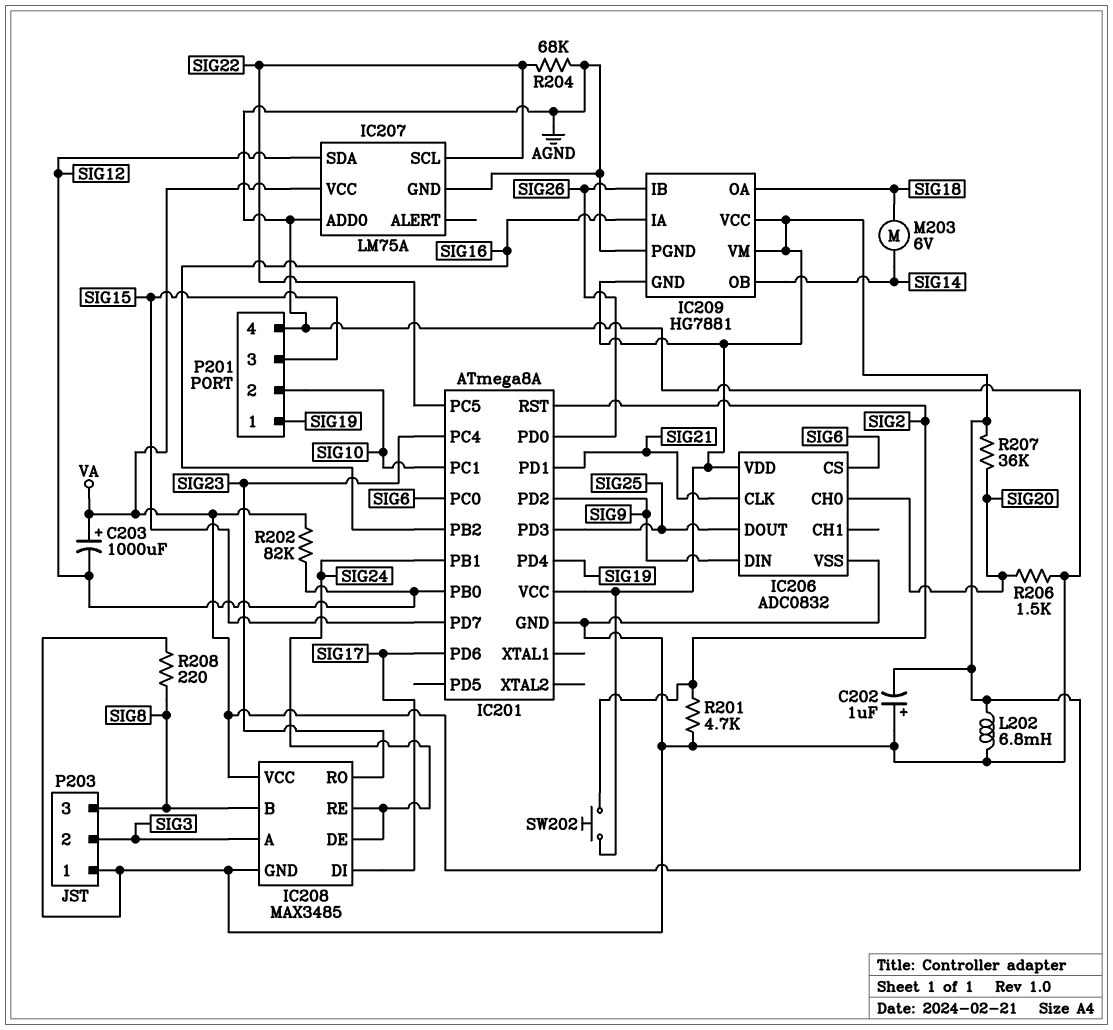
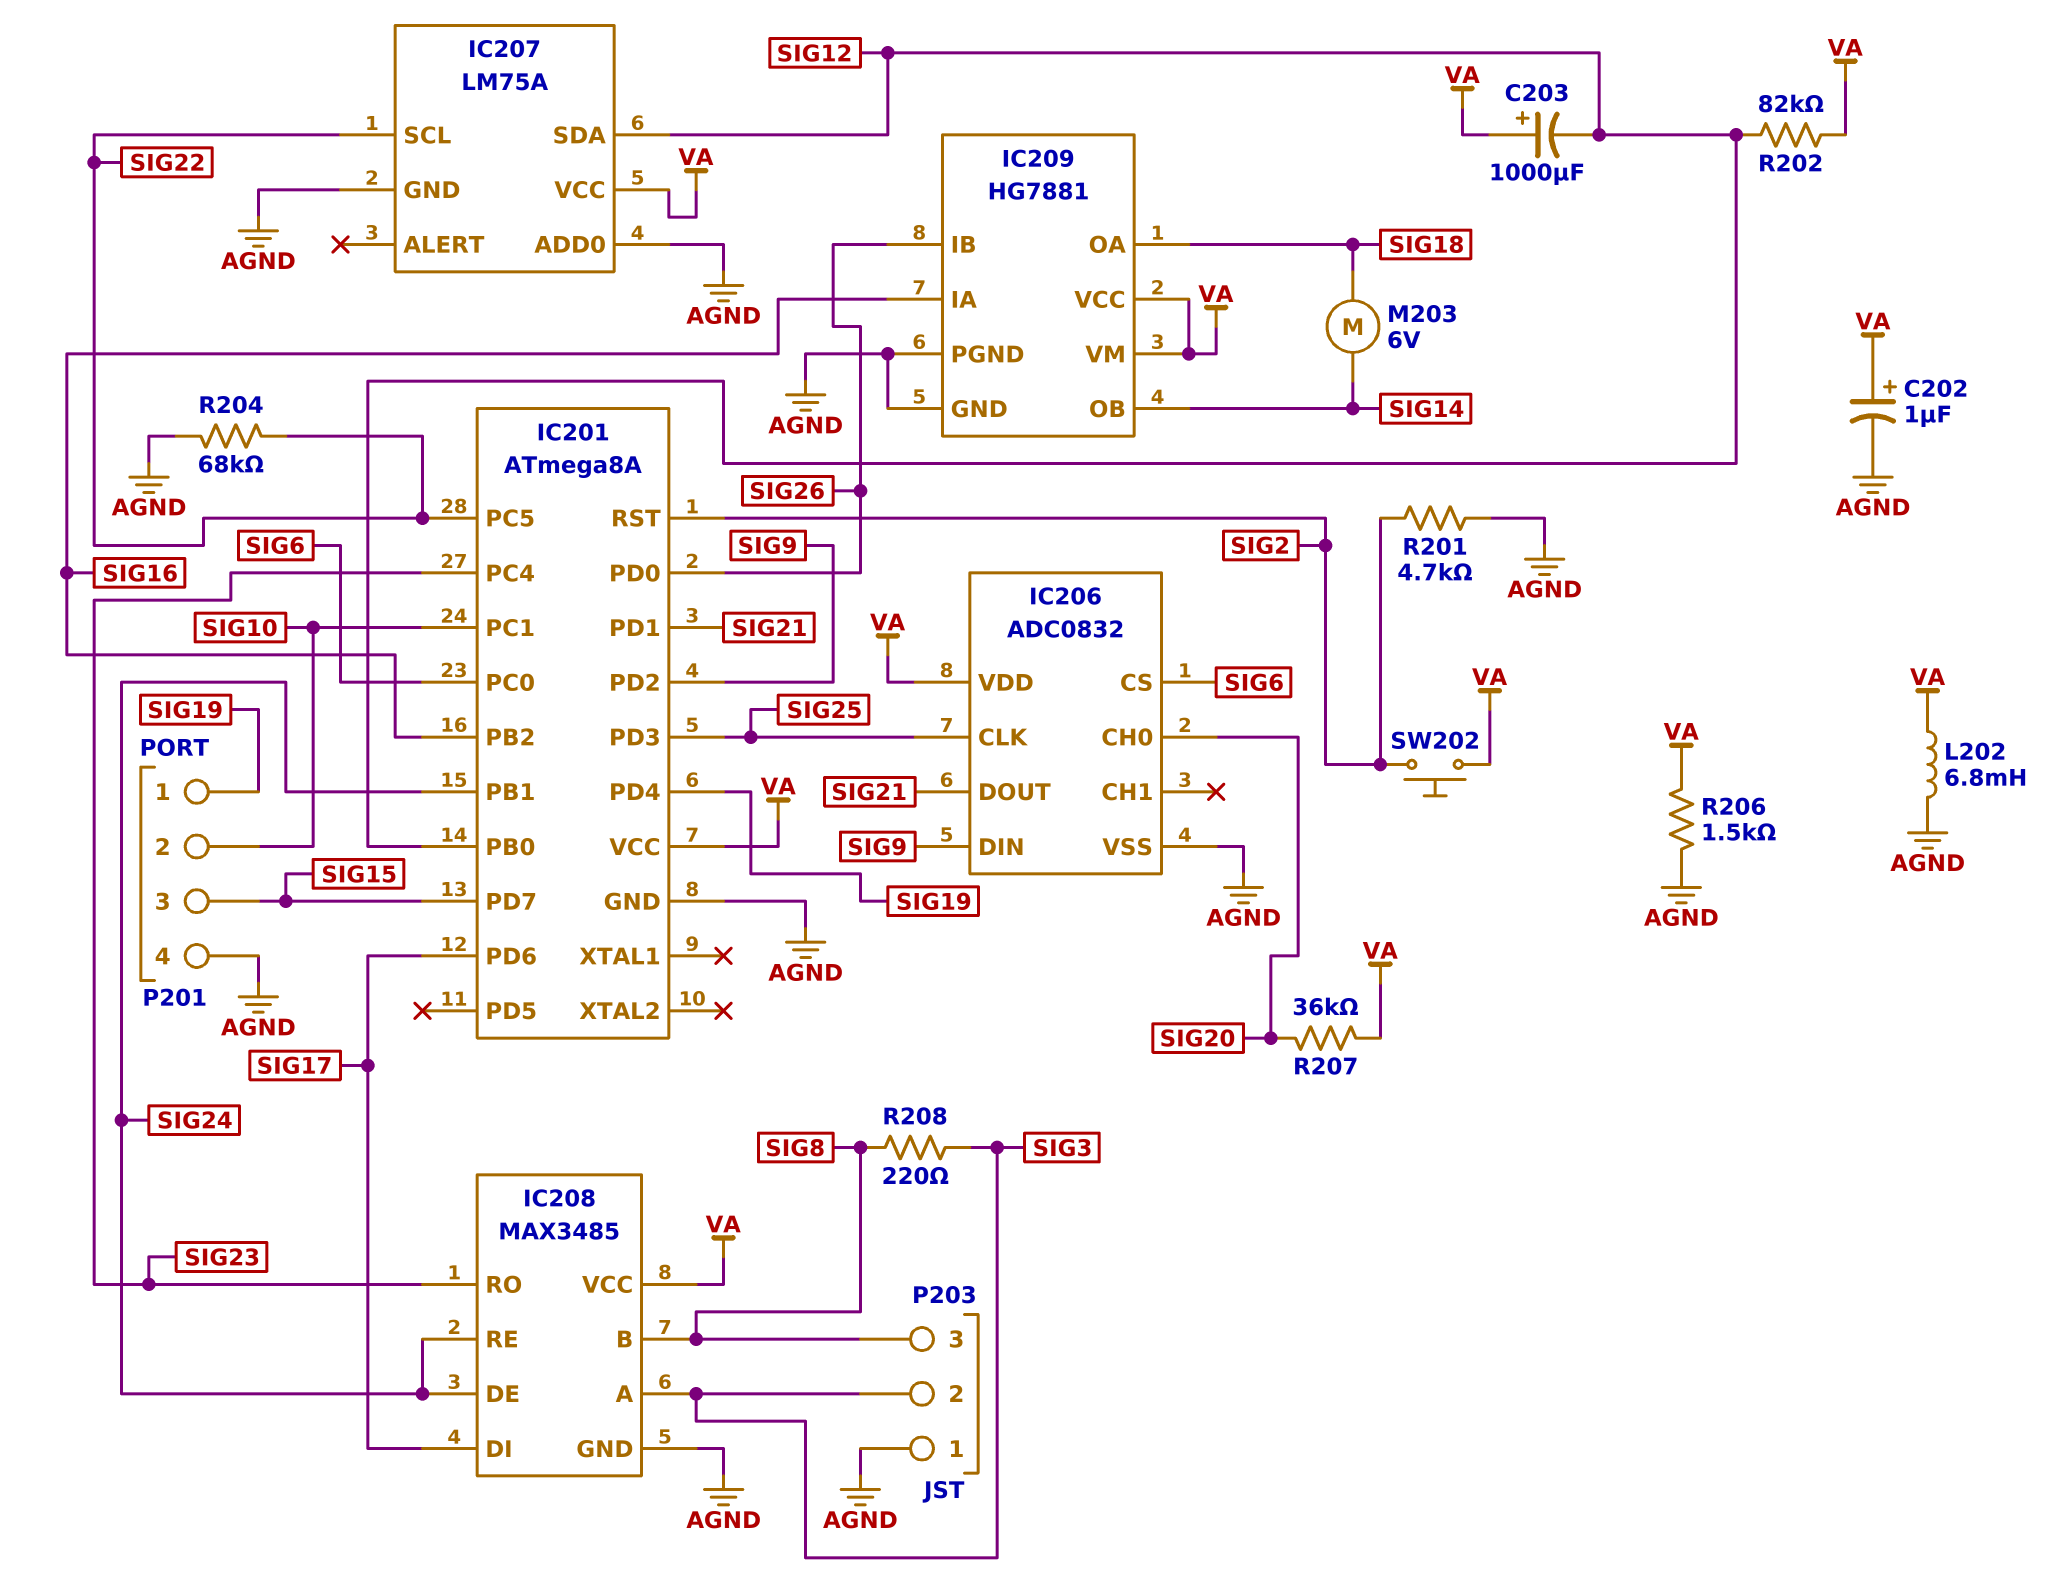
C202: 1uF (plus AGND, minus VA) -> 1uF (plus VA, minus AGND)
IC206 pin CLK: SIG21 -> SIG25
IC206 pin DOUT: SIG25 -> SIG21
IC209 pin GND: VA -> AGND
R206: 1.5k (AGND, SIG20) -> 1.5k (AGND, VA)
R208: 220 (AGND, SIG8) -> 220 (SIG3, SIG8)

